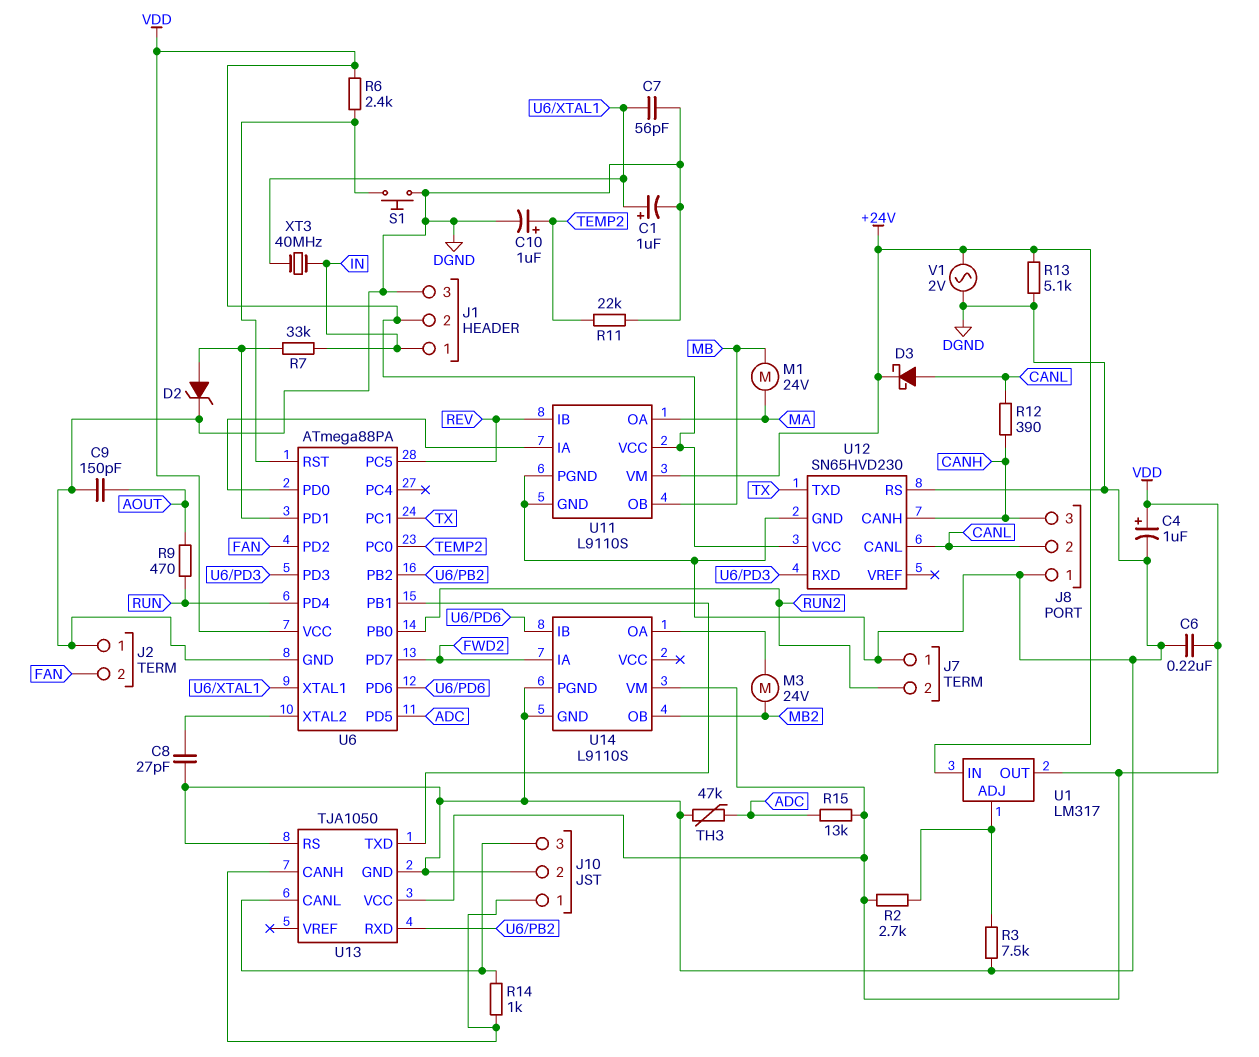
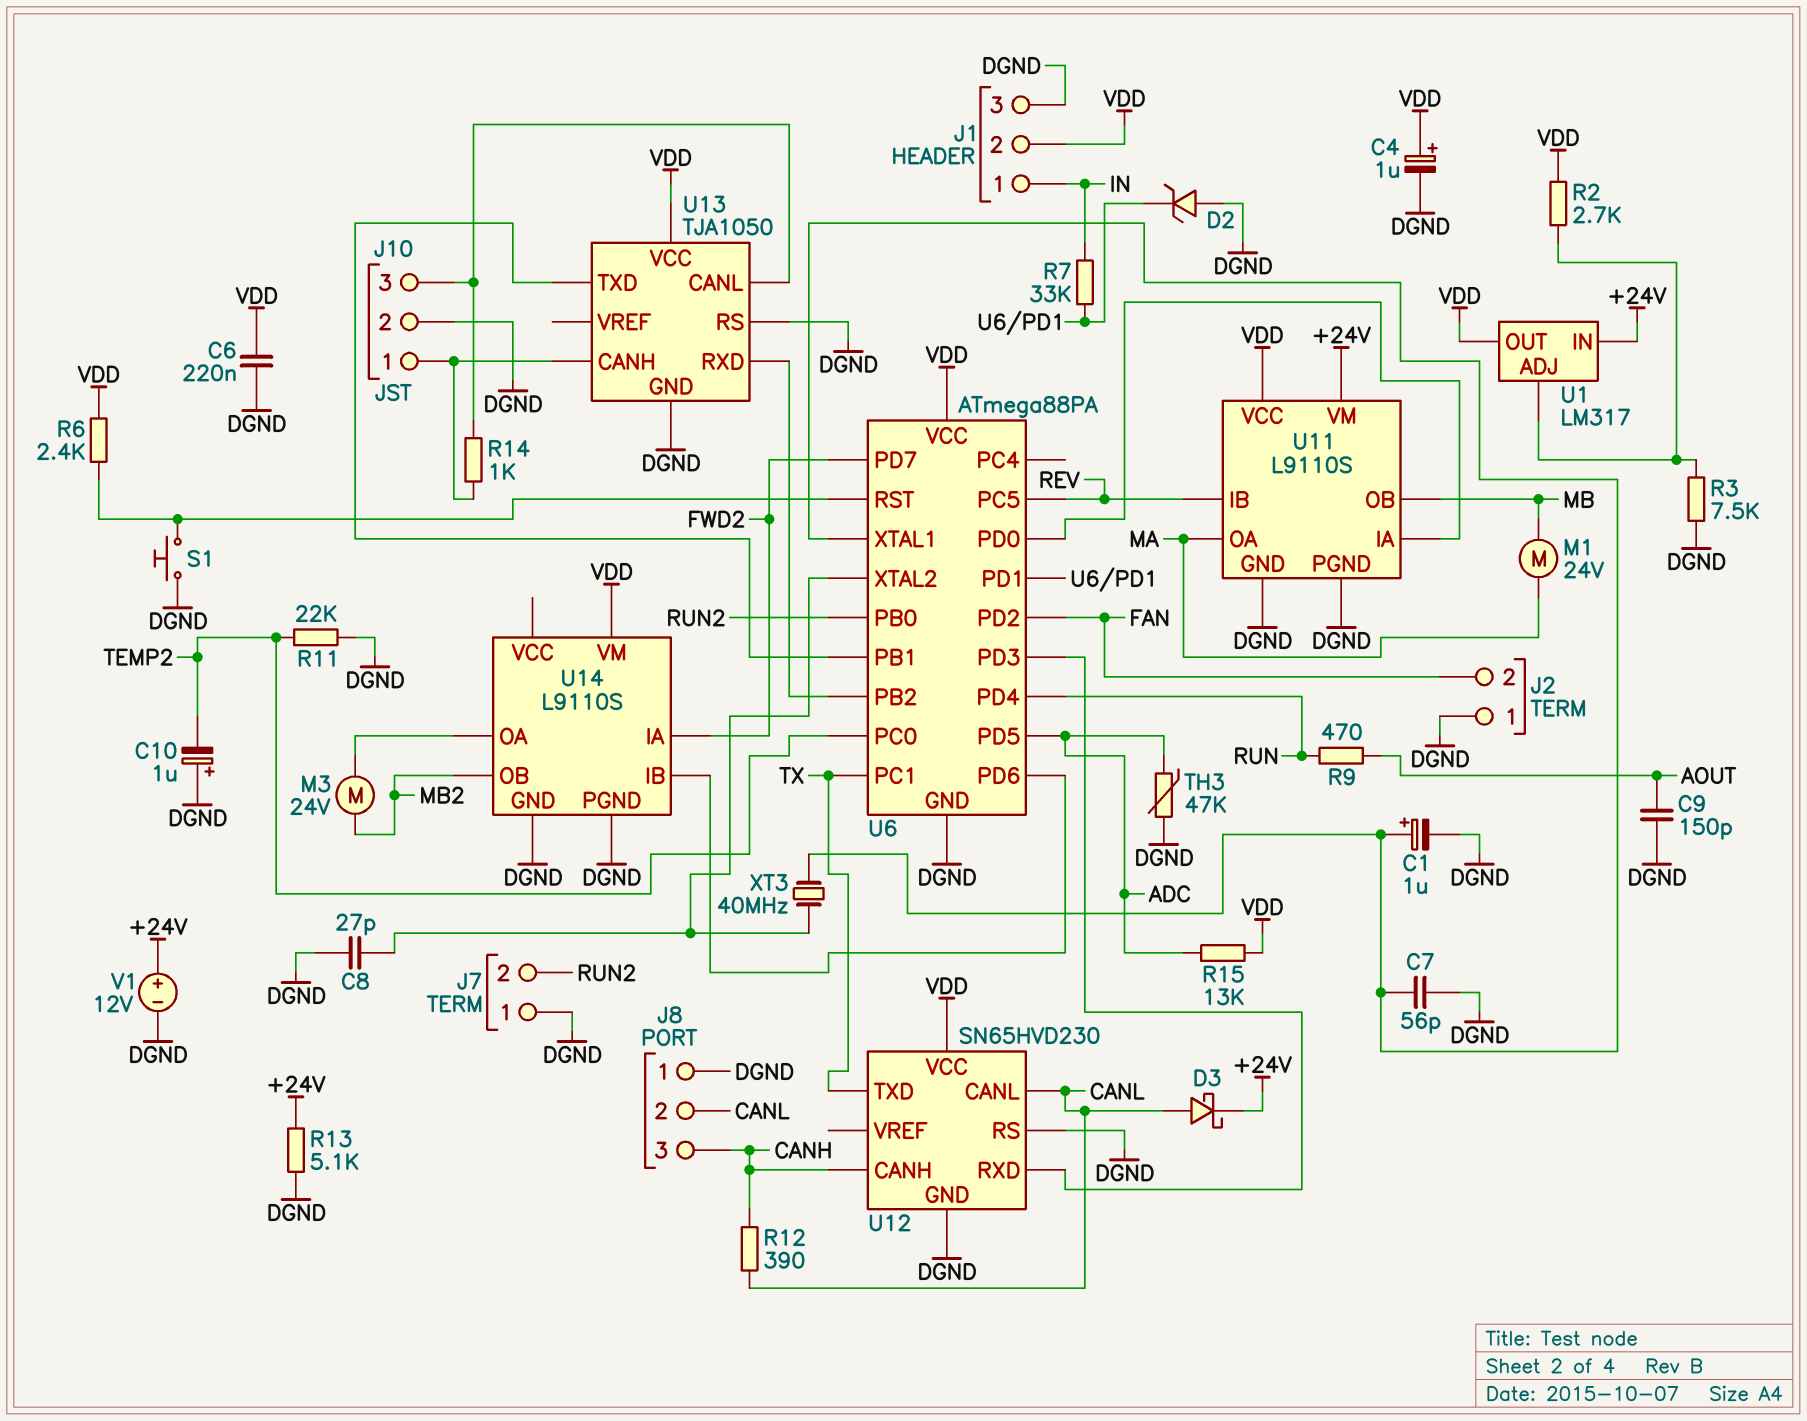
C10: 1uF (plus TEMP2, minus DGND) -> 1uF (plus DGND, minus TEMP2)
D2: zener (A U6/PD1, K DGND) -> zener (A DGND, K U6/PD1)
V1: AC 2V (+24V, DGND) -> 12V (plus +24V, minus DGND)
XT3: 40MHz (IN, U6/XTAL1) -> 40MHz (U6/XTAL1, U6/XTAL2)

